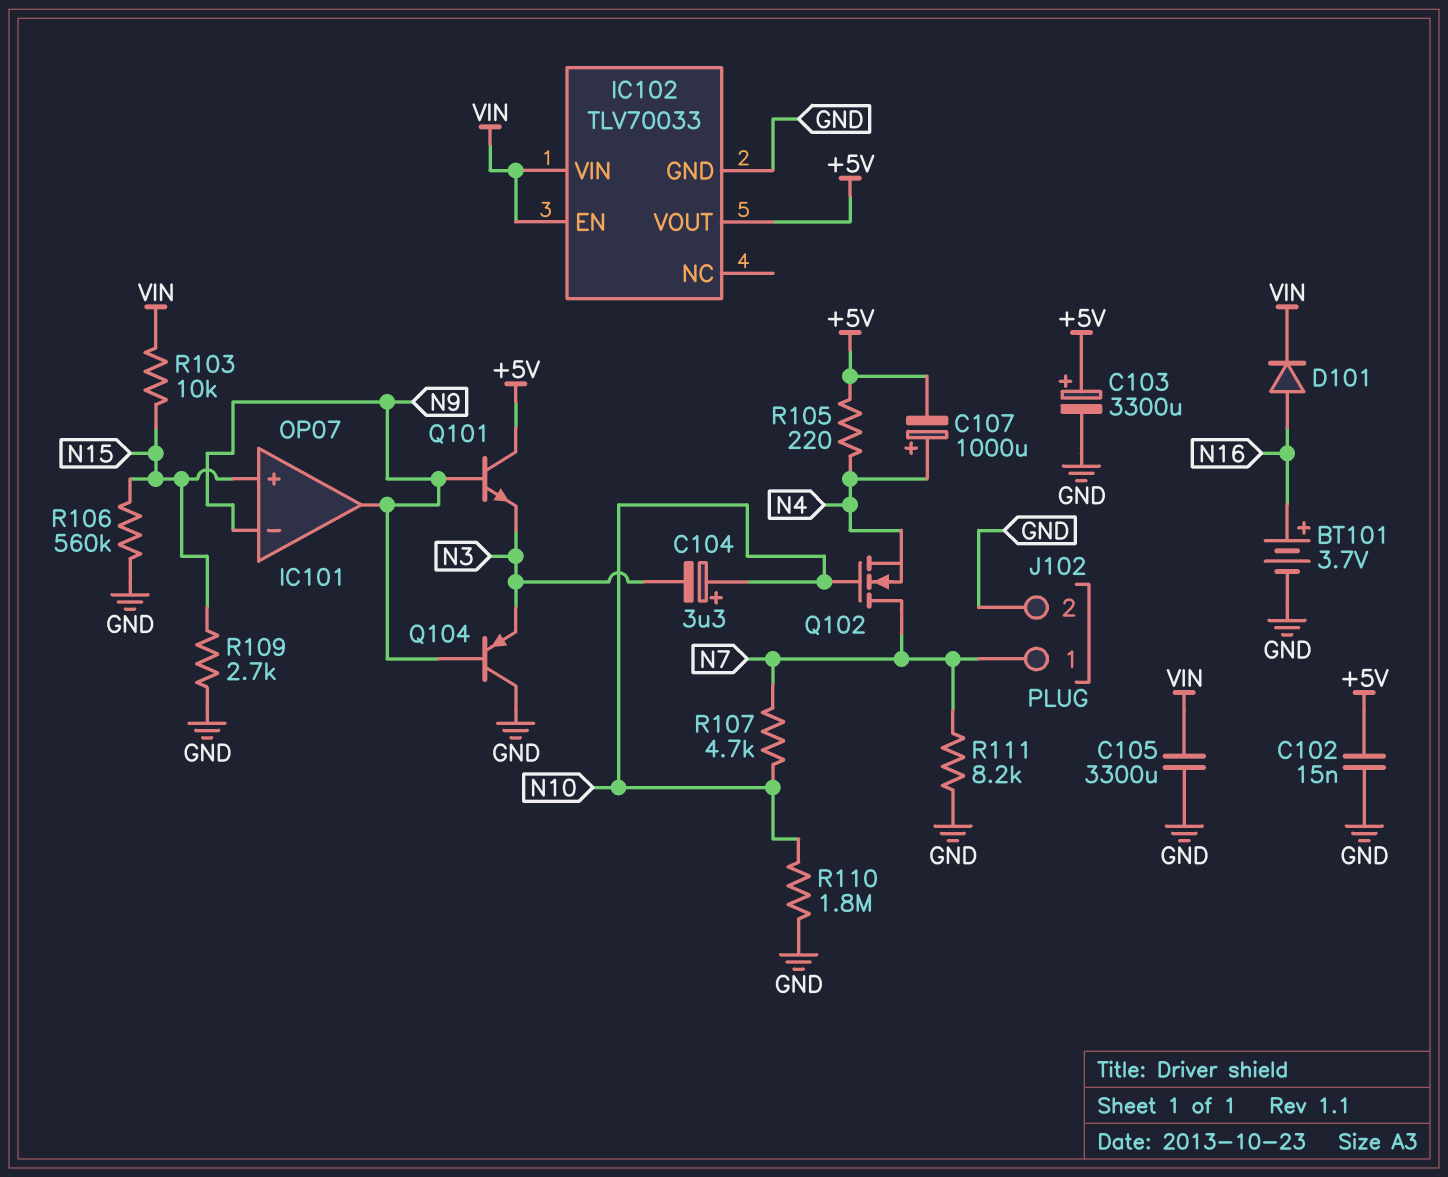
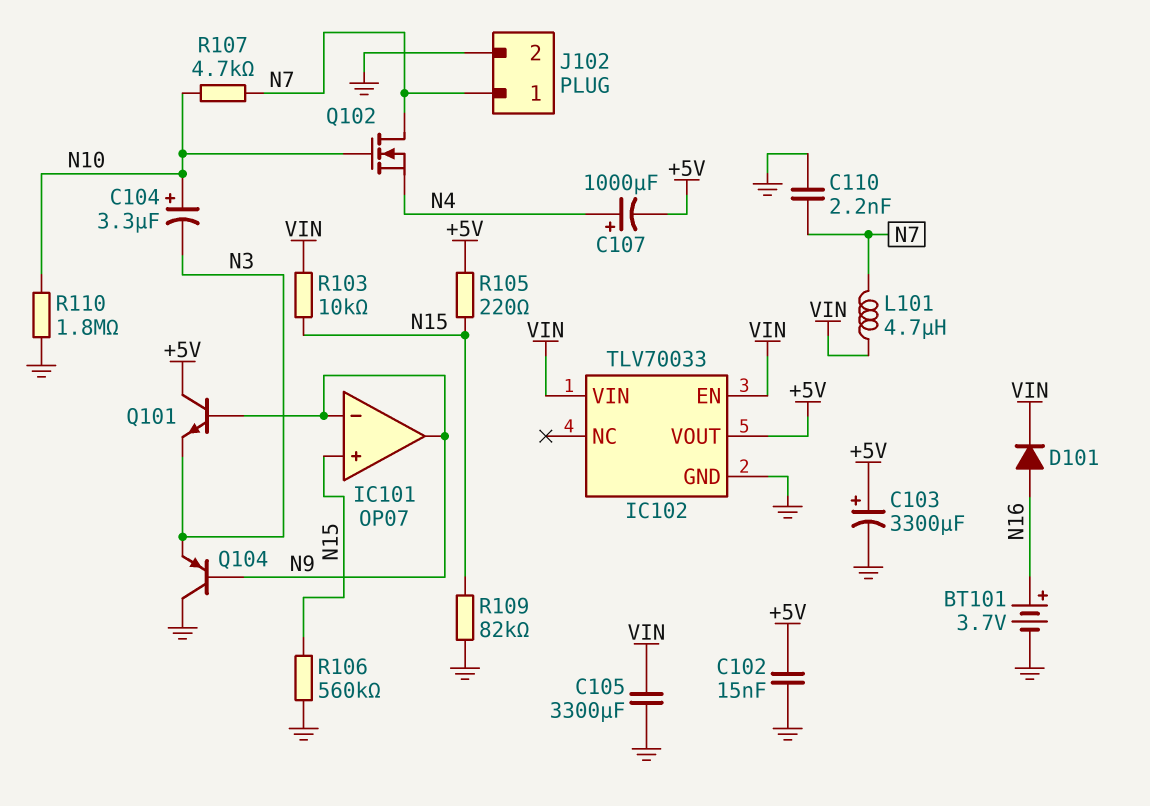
C110: none -> 2.2nF (GND, N7)
L101: none -> 4.7uH (N7, VIN)
R105: 220 (+5V, N4) -> 220 (+5V, N15)
R109: 2.7k (GND, N15) -> 82k (GND, N15)
R111: 8.2k (GND, N7) -> none

